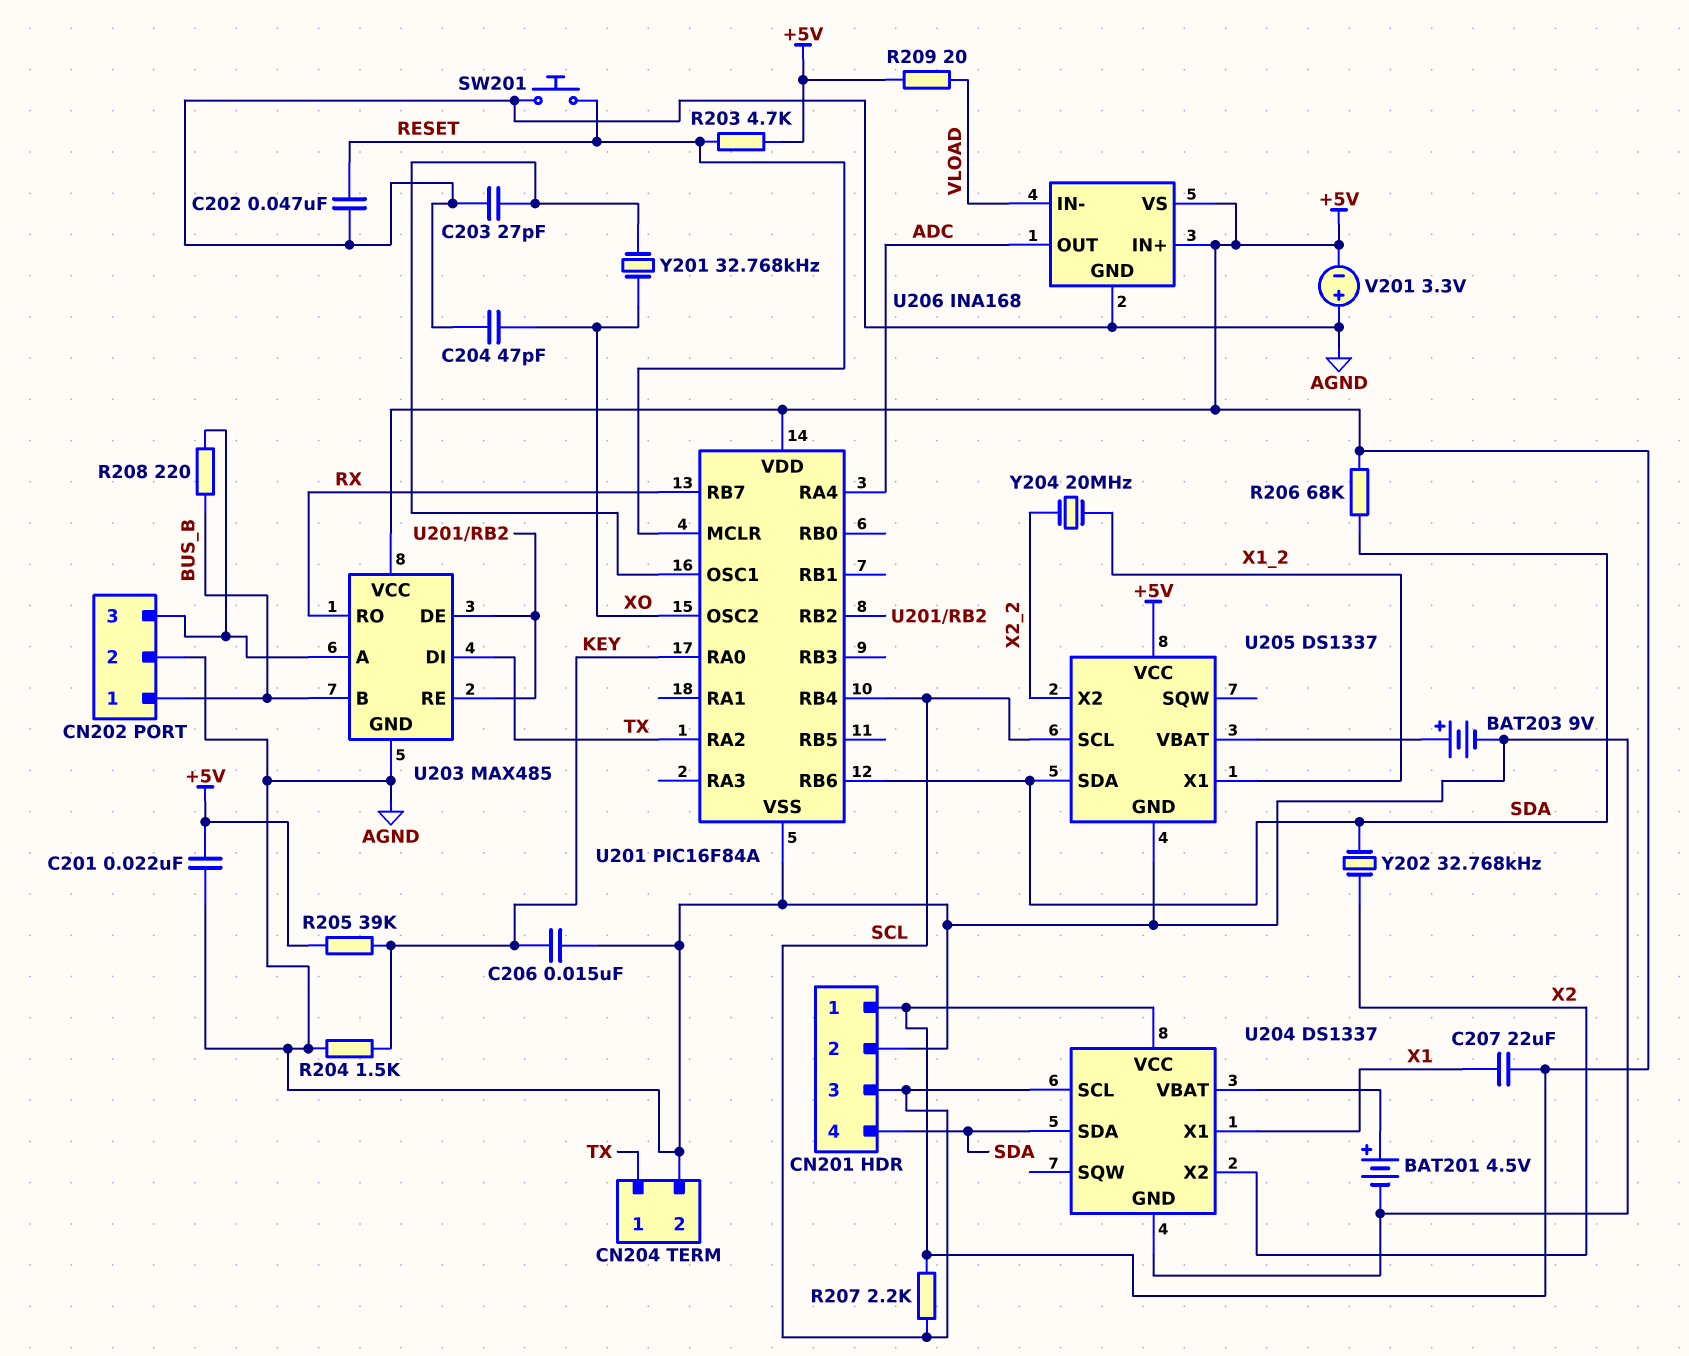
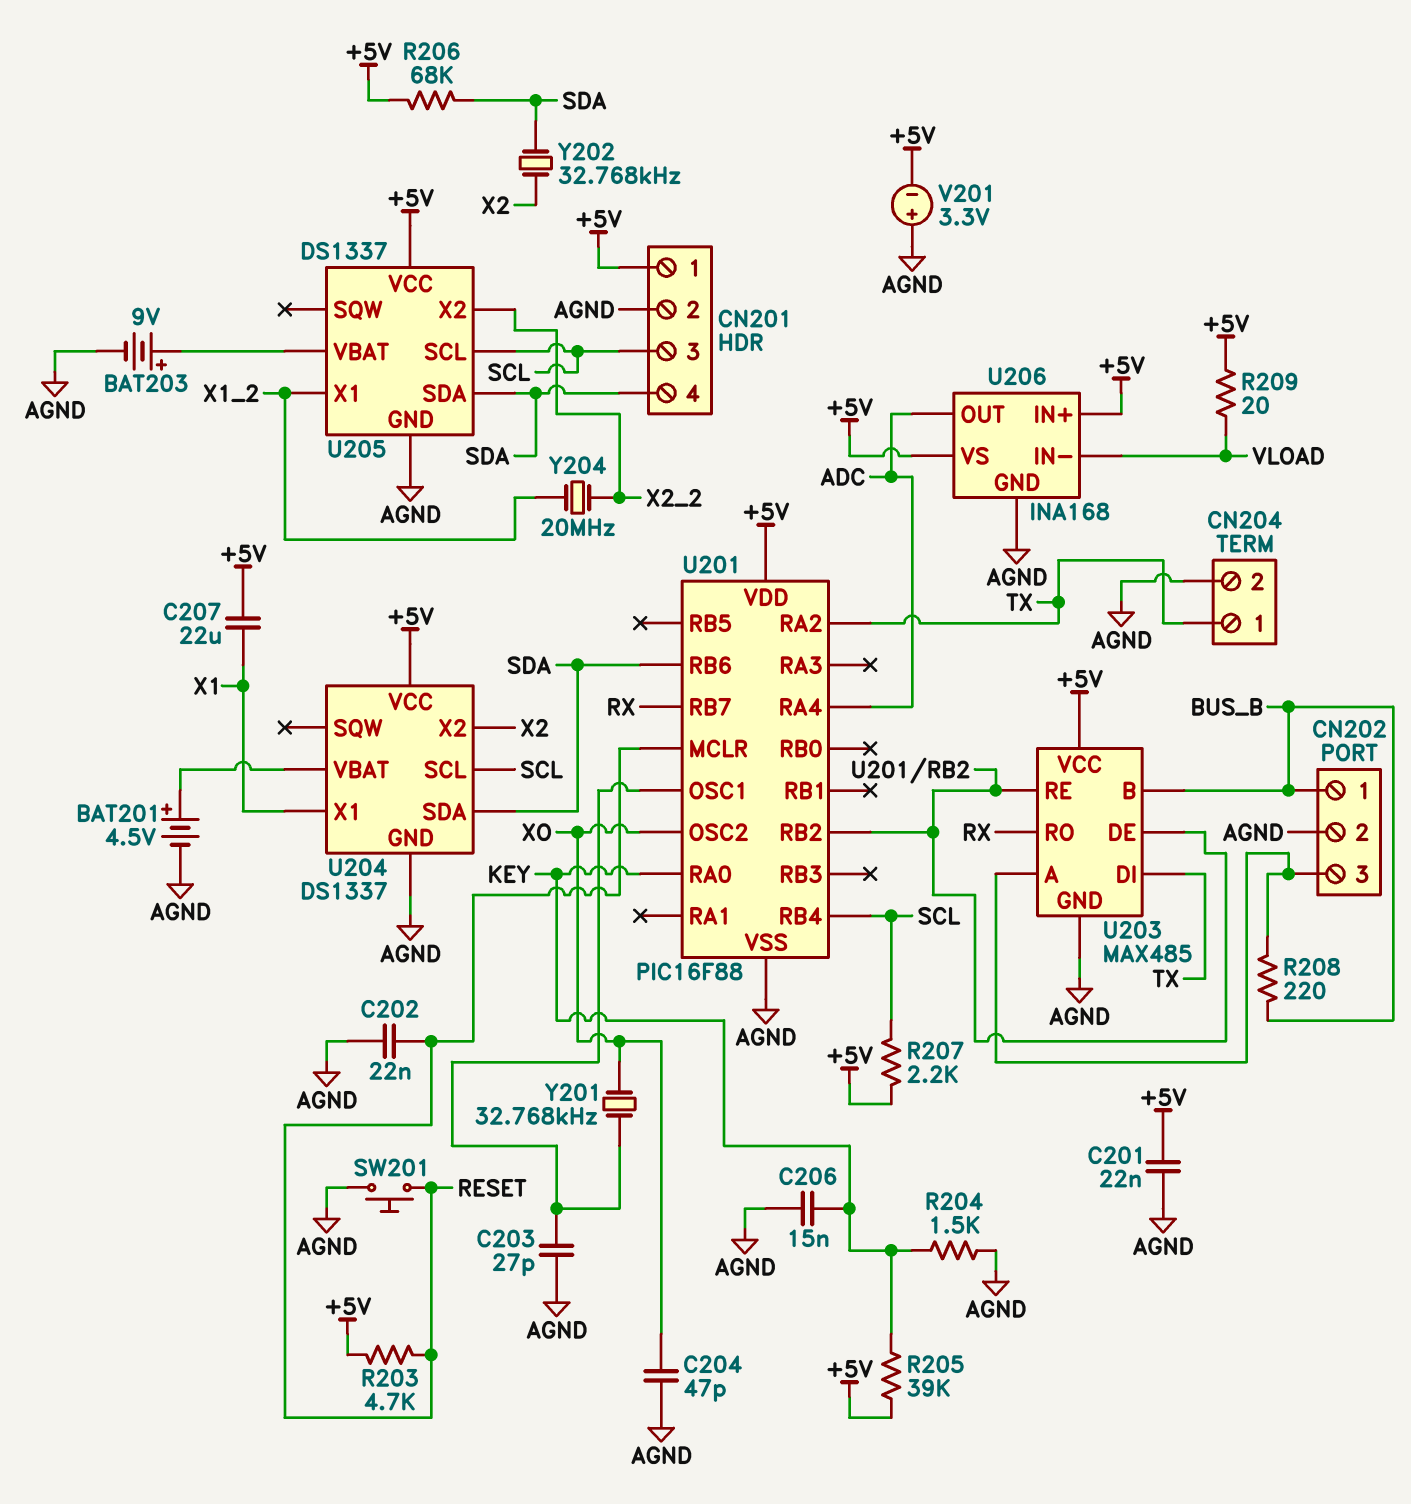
C202: 47nF (AGND, RESET) -> 22nF (AGND, RESET)
U201: PIC16F84A -> PIC16F88

